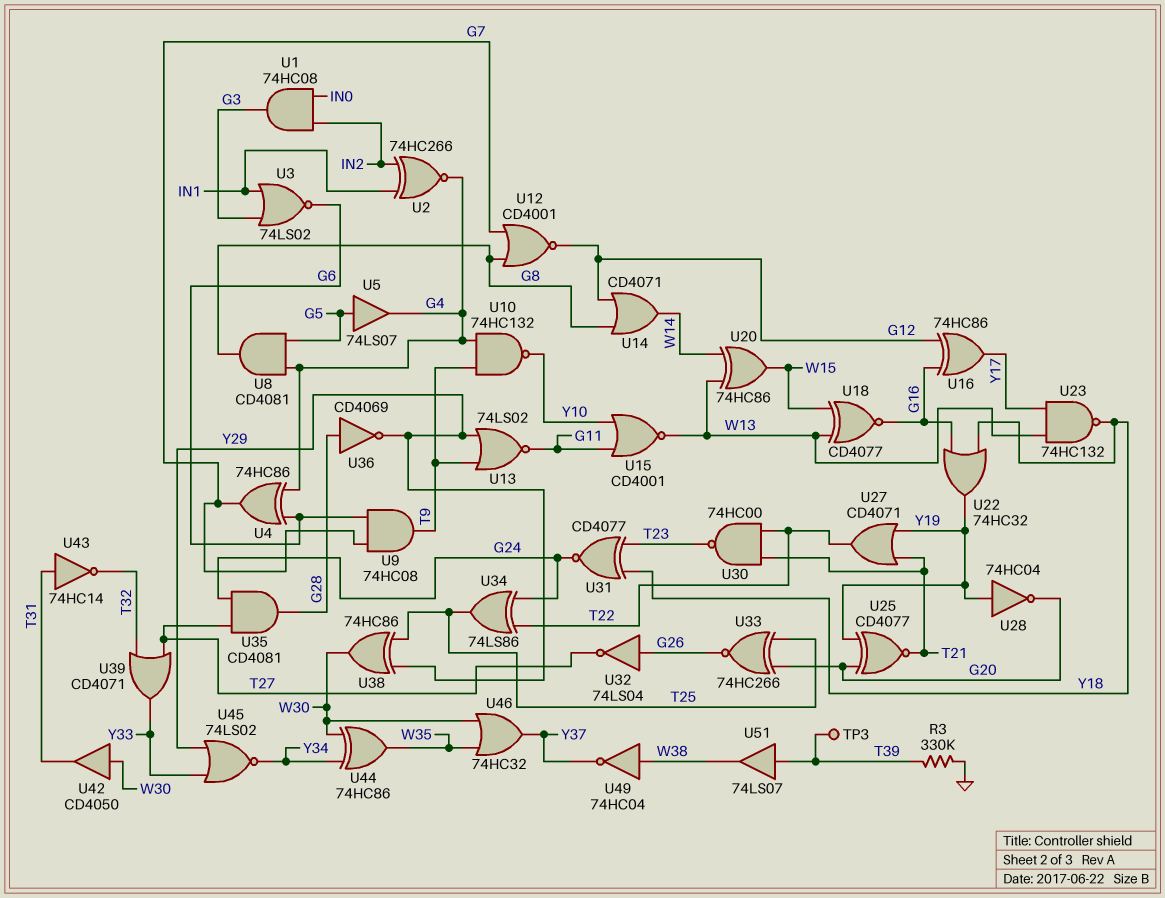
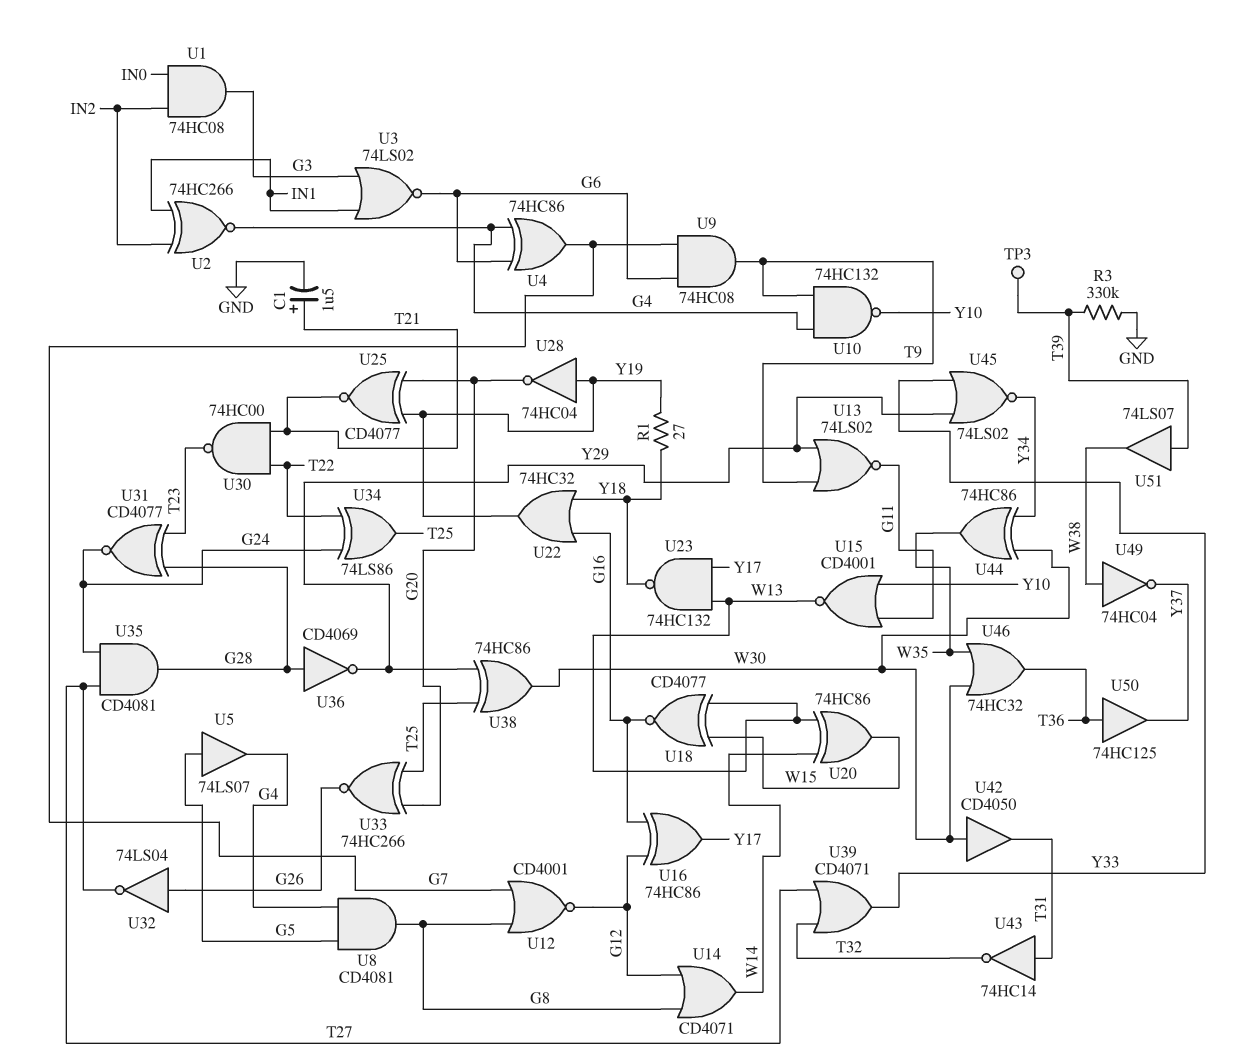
C1: none -> 1.5uF (plus T21, minus GND)
R1: none -> 27 (Y18, Y19)
U27: OR CD4071 (in T21, in Y19, out T22) -> none
U31: XNOR CD4077 (in T23, in Y18, out G24) -> XNOR CD4077 (in G28, in T23, out G24)
U46: OR 74HC32 (in W30, in W35, out Y37) -> OR 74HC32 (in W30, in W35, out T36)
U50: none -> buffer 74HC125 (in T36, out Y37)

